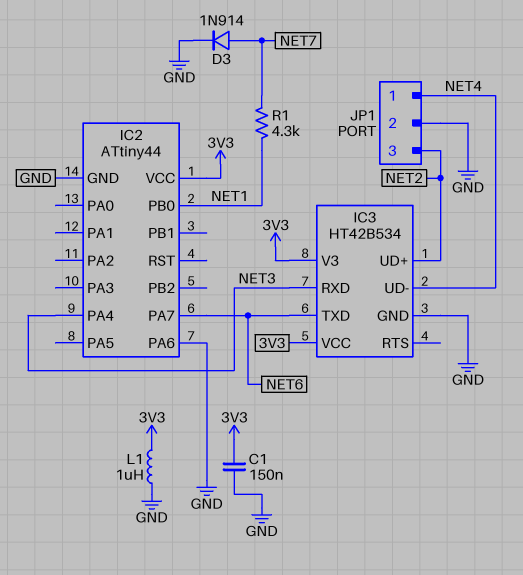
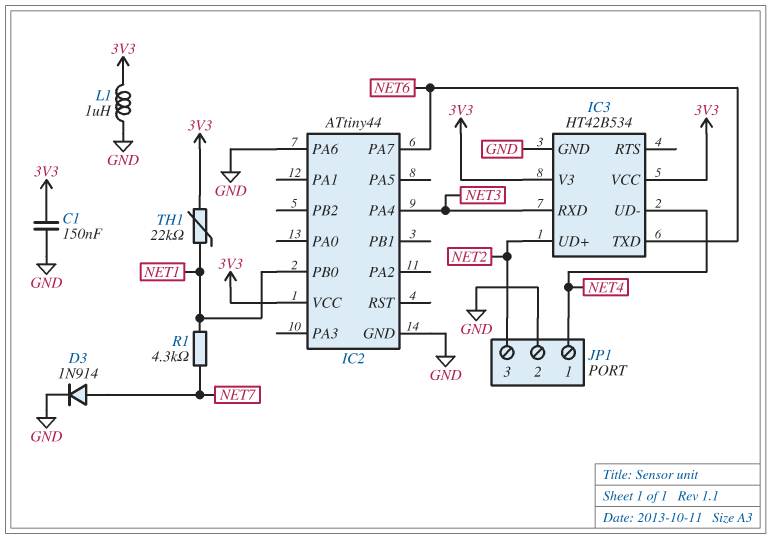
TH1: none -> 22k (3V3, NET1)

